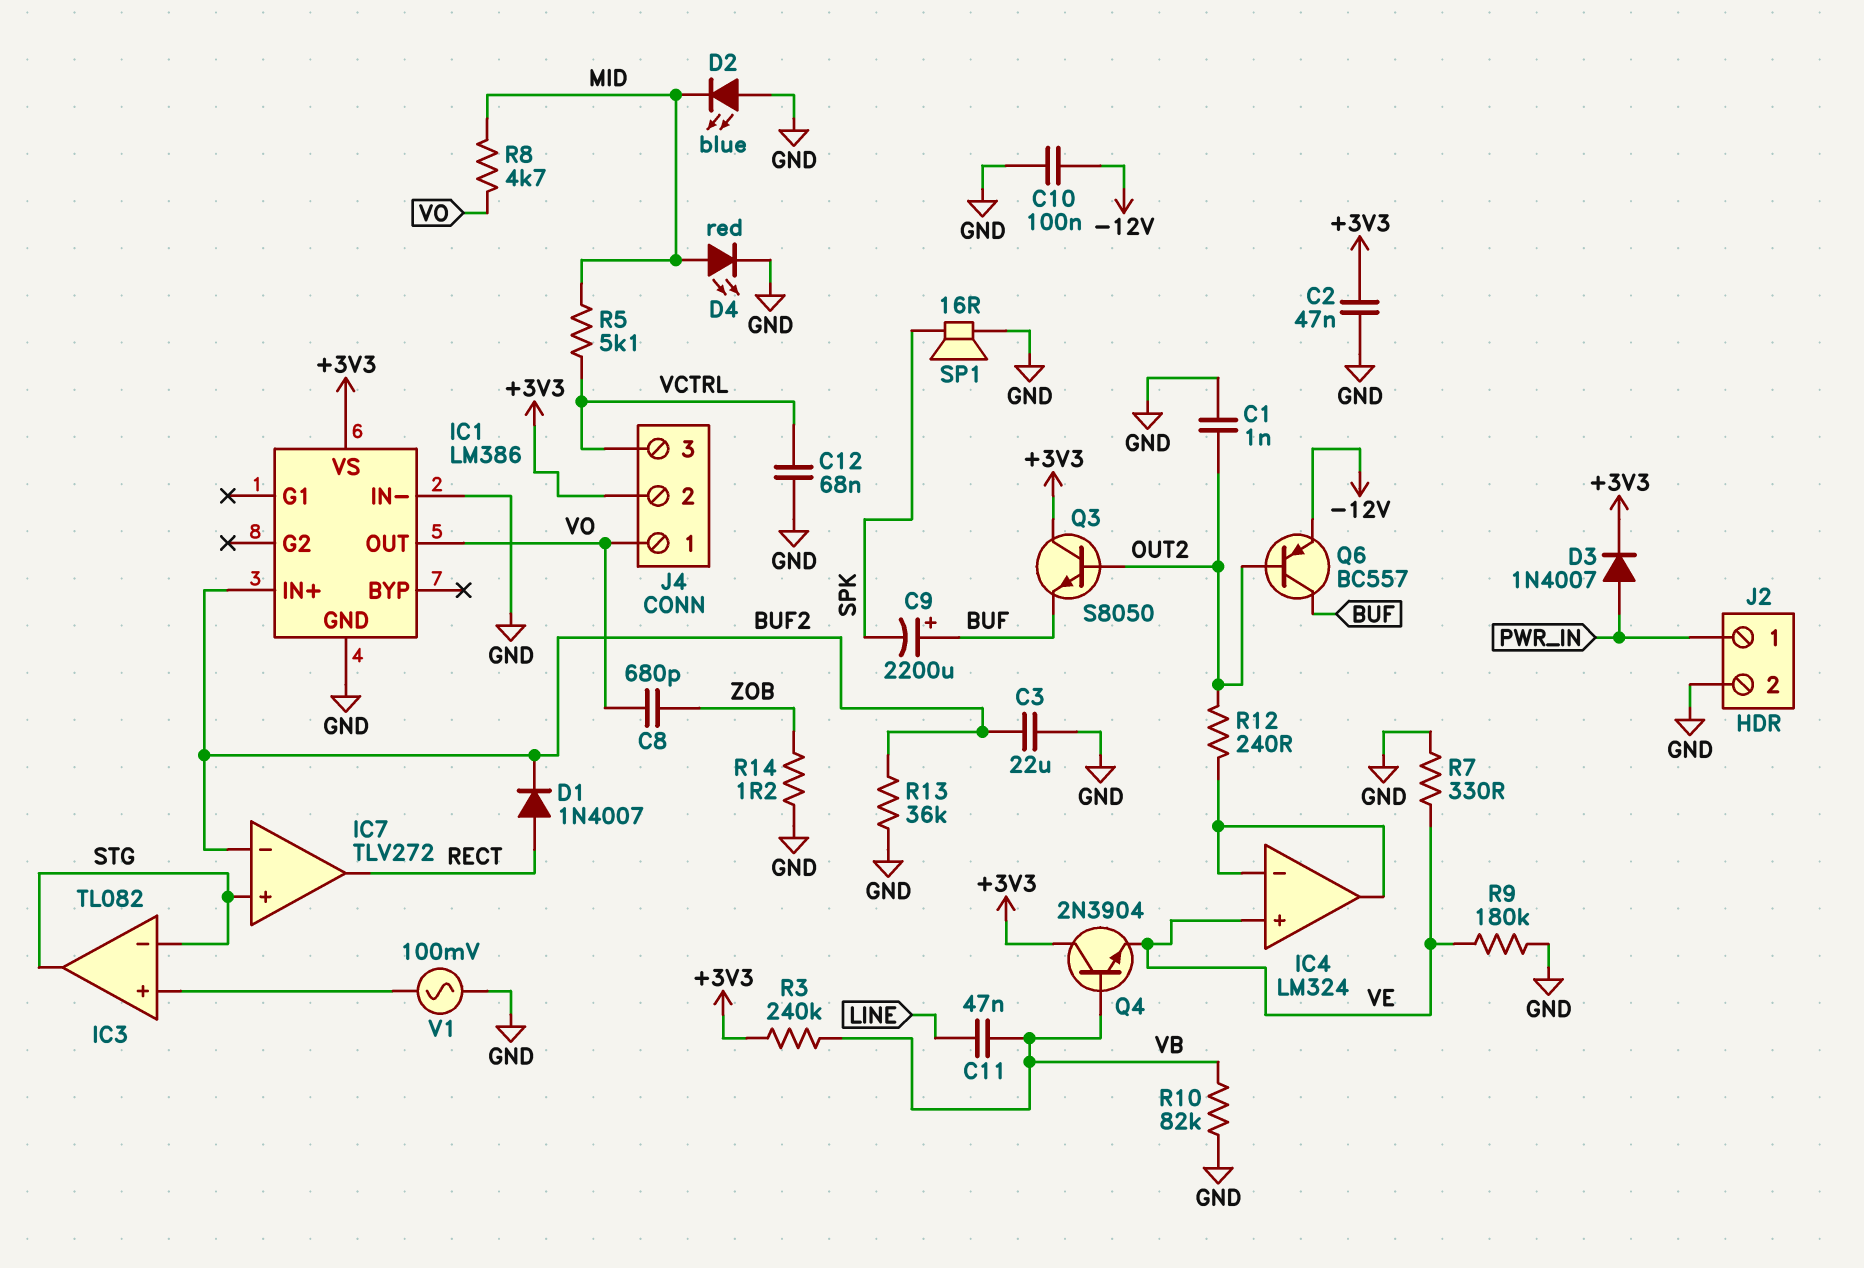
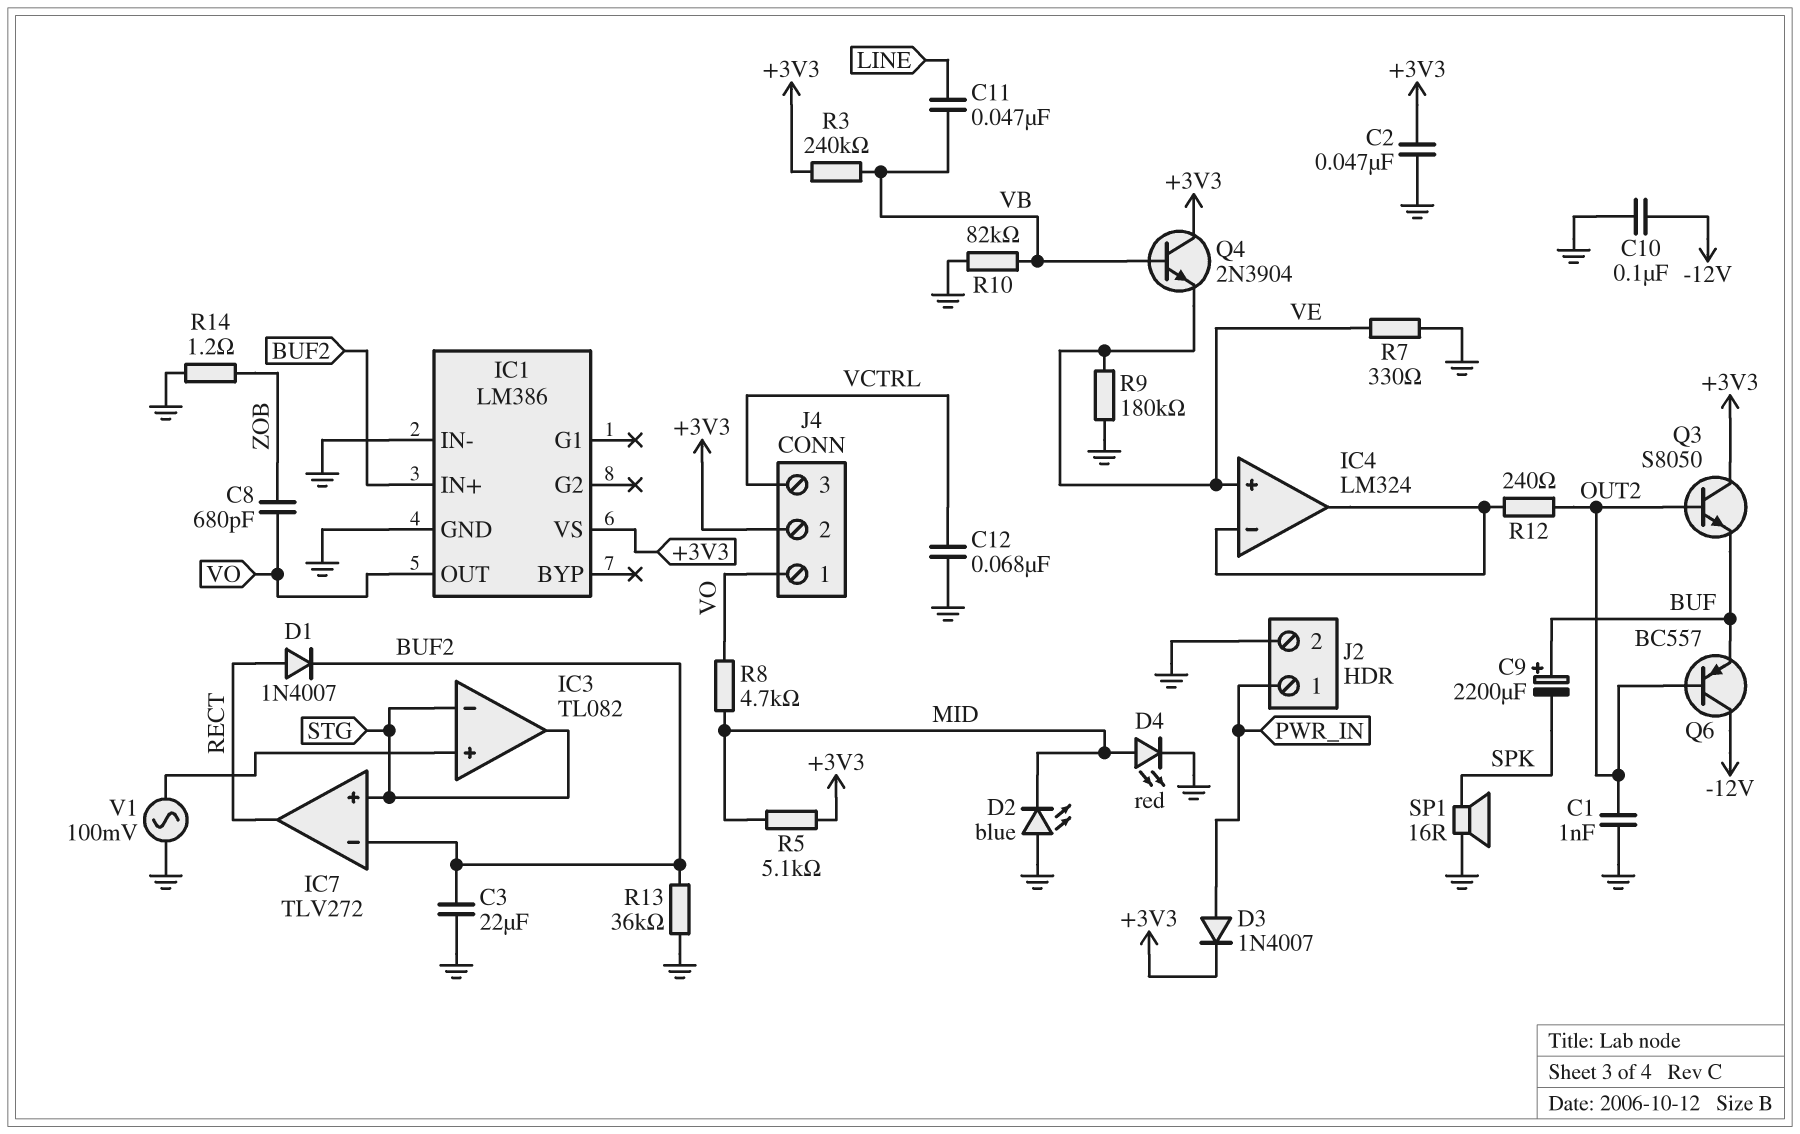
Q6: PNP BC557 (B OUT2, C BUF, E -12V) -> PNP BC557 (B OUT2, C -12V, E BUF)
R5: 5.1k (MID, VCTRL) -> 5.1k (+3V3, MID)

